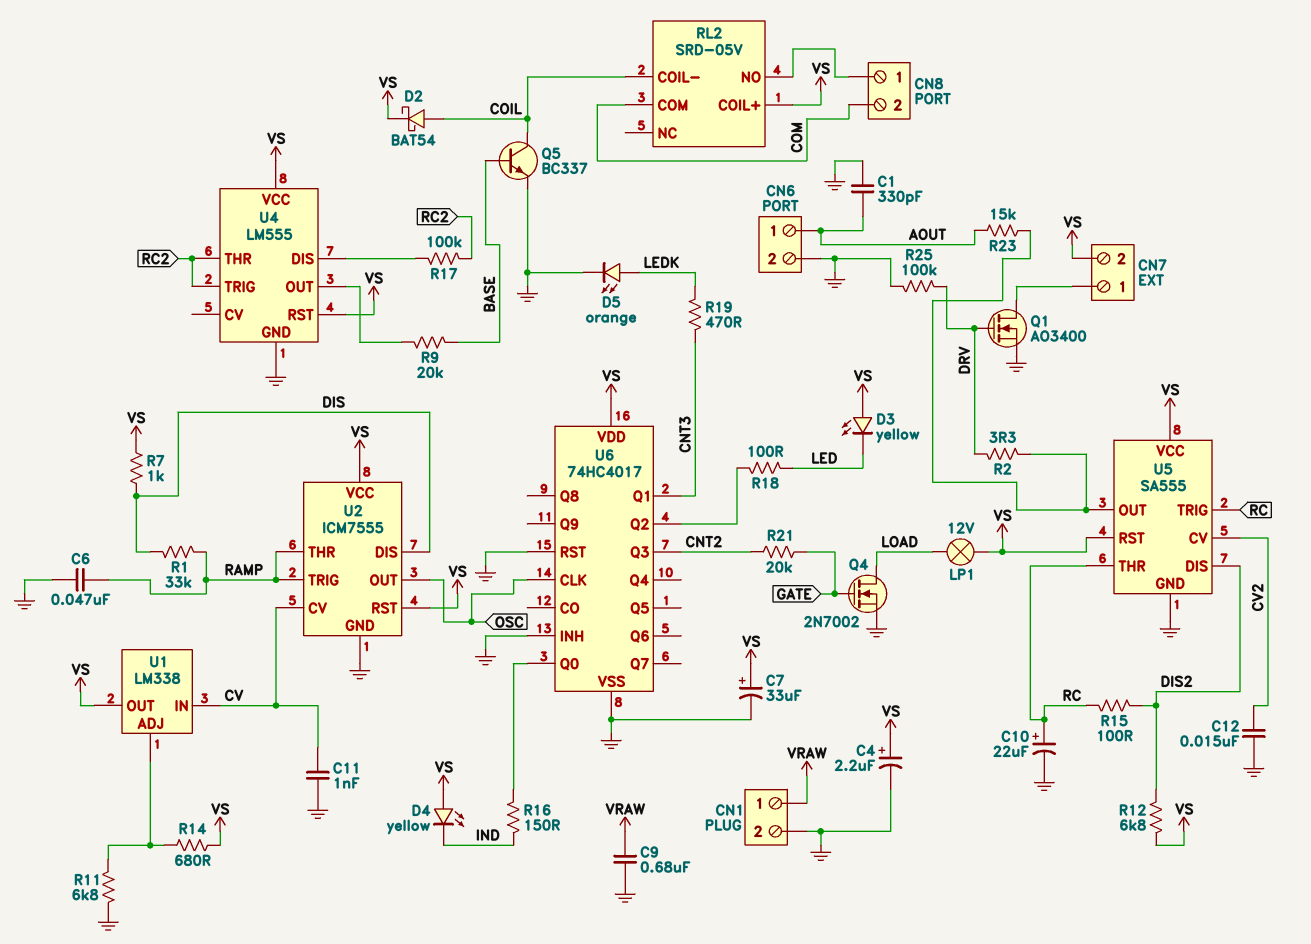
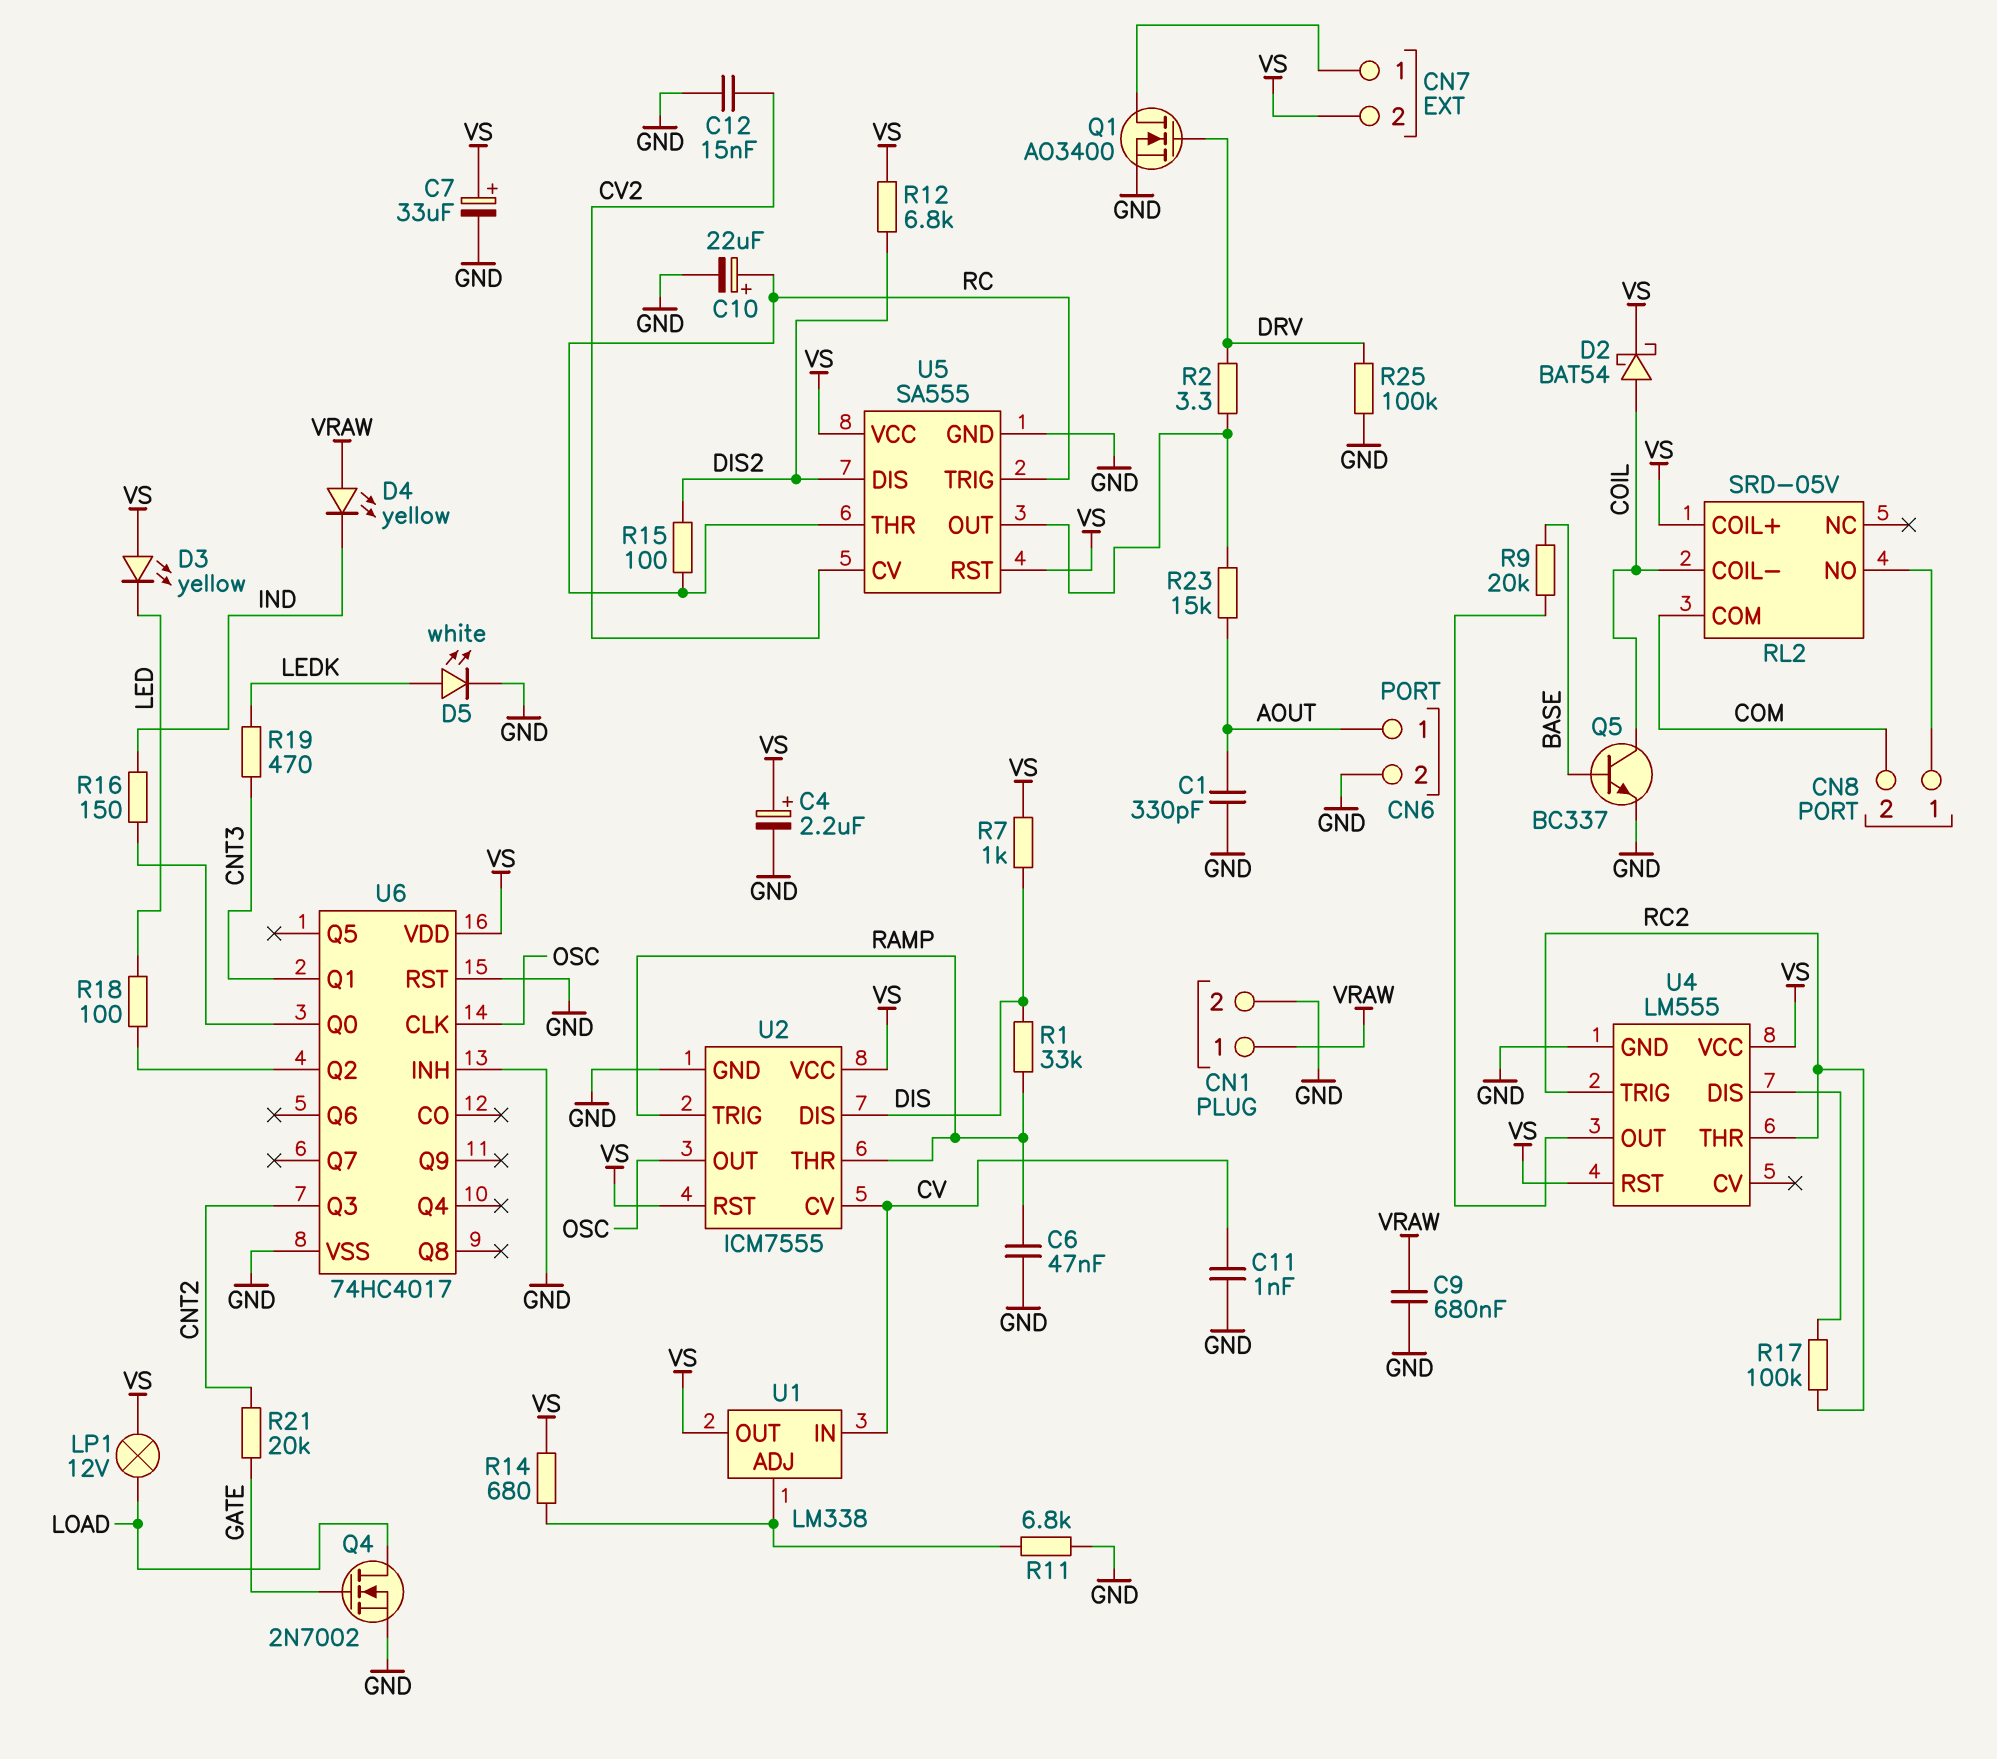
D4: LED yellow (A VS, K IND) -> LED yellow (A VRAW, K IND)
D5: LED orange (A LEDK, K GND) -> LED white (A LEDK, K GND)

